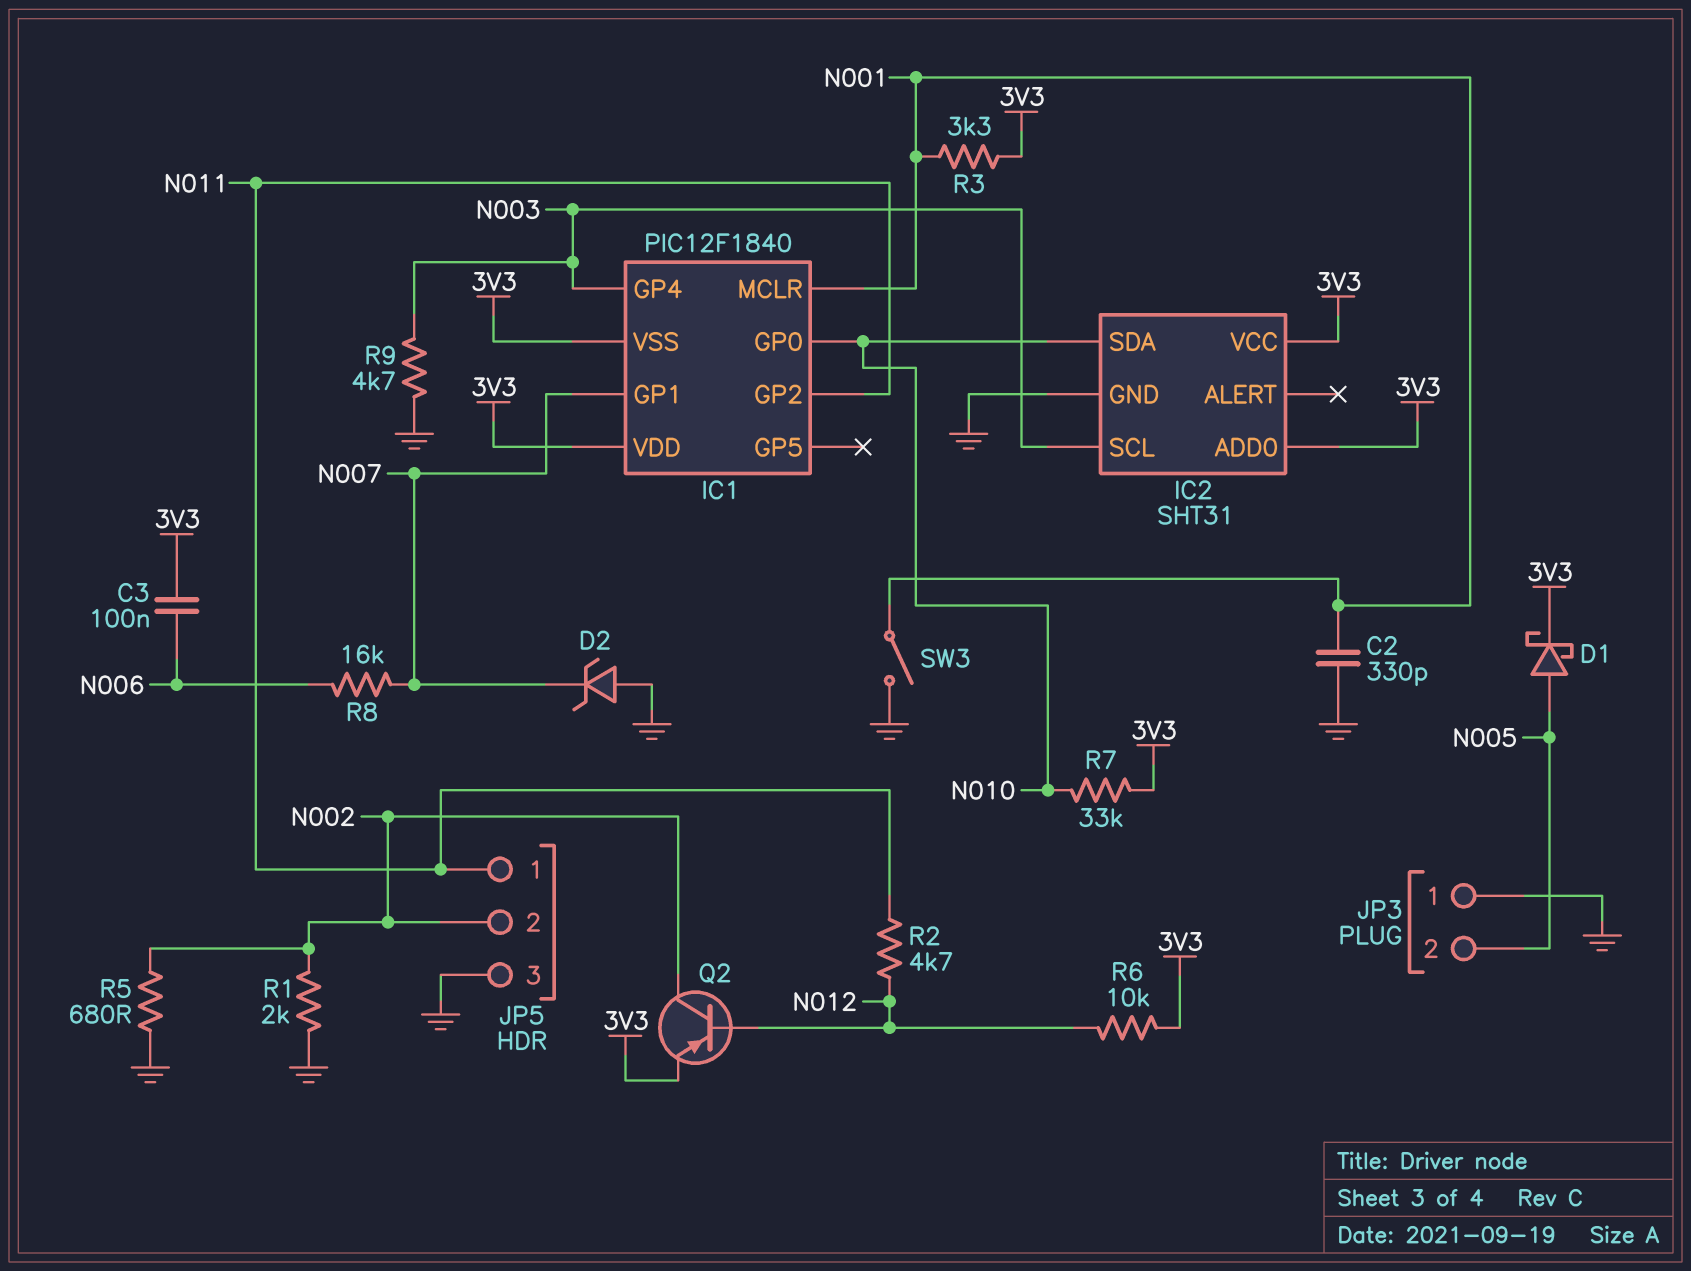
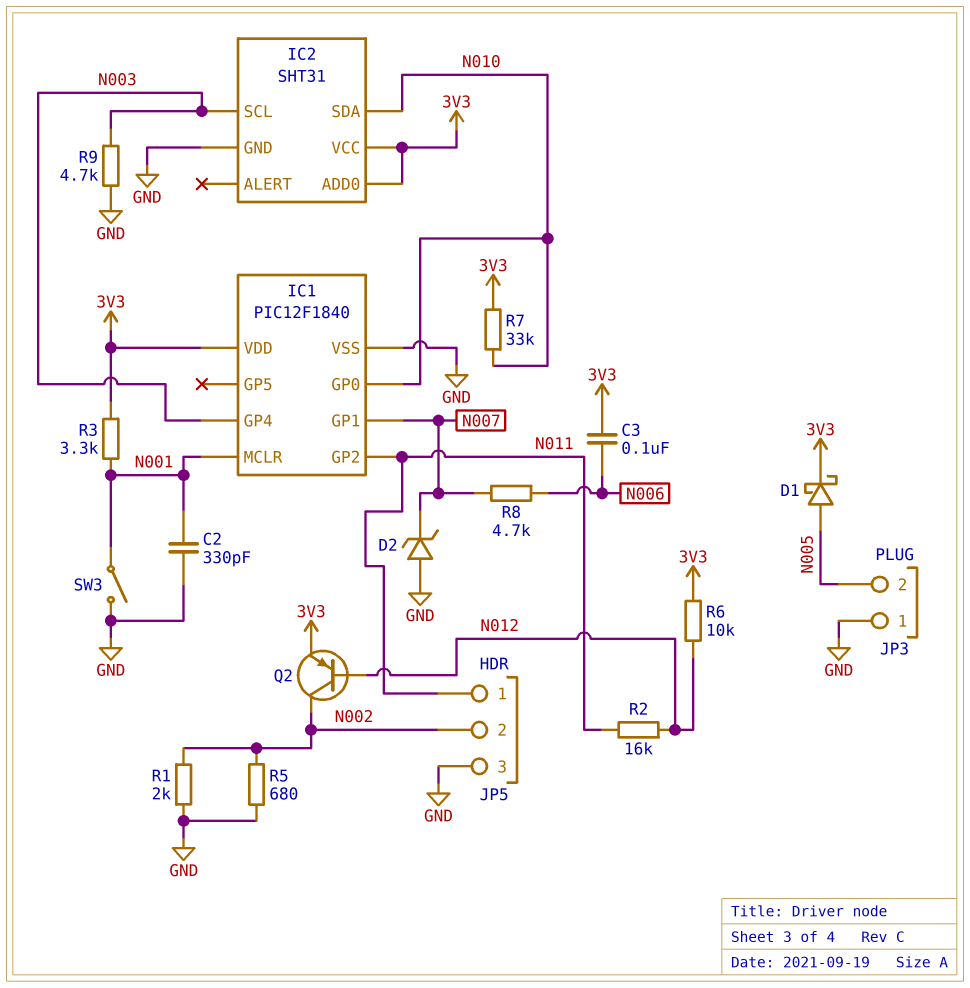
IC1 pin VSS: 3V3 -> GND
R2: 4.7k (N011, N012) -> 16k (N011, N012)
R8: 16k (N006, N007) -> 4.7k (N006, N007)

